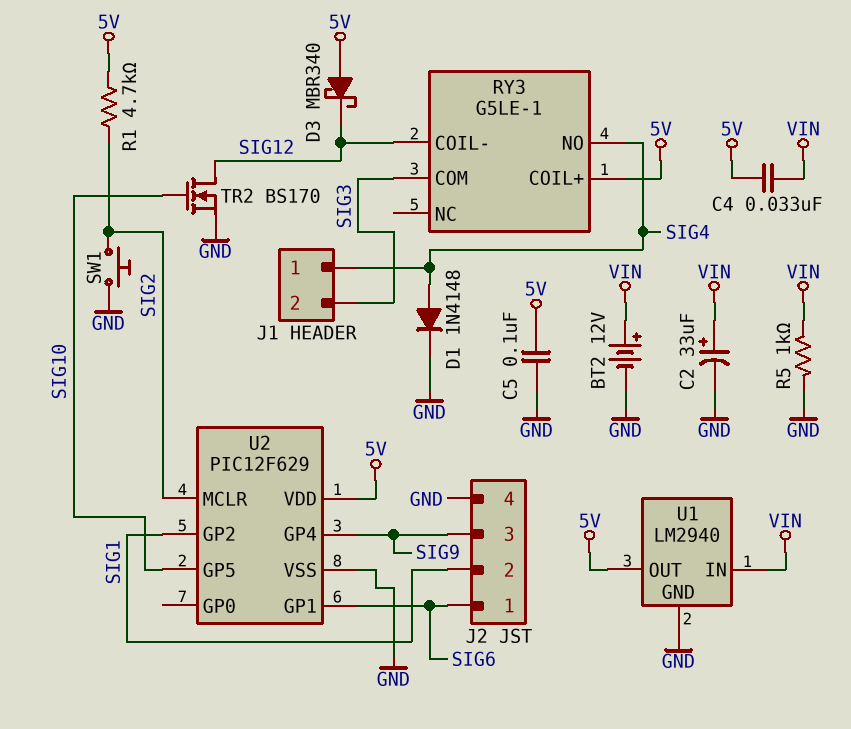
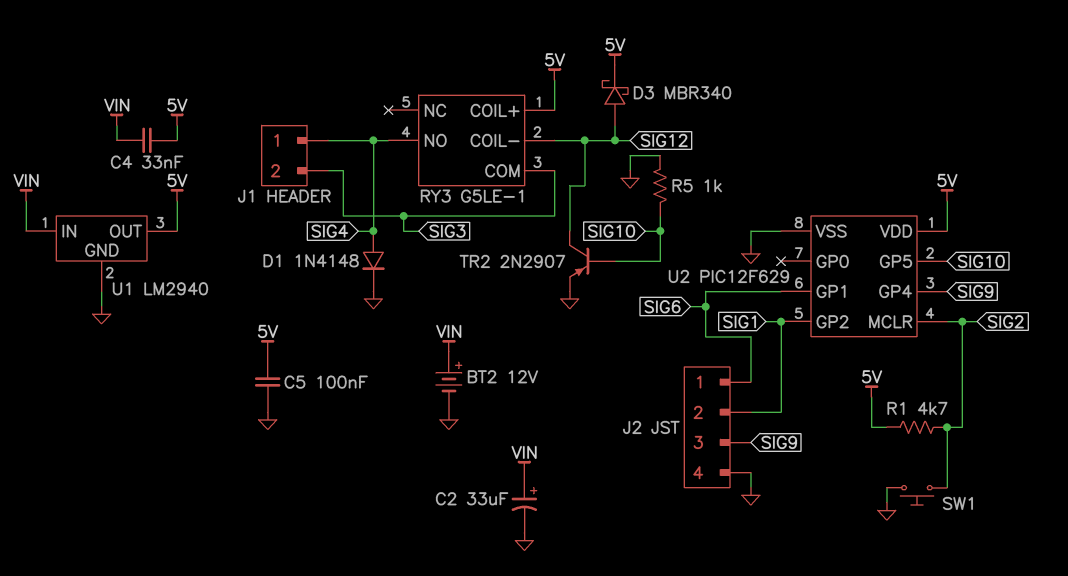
D3: schottky MBR340 (A 5V, K SIG12) -> schottky MBR340 (A SIG12, K 5V)
R5: 1k (GND, VIN) -> 1k (GND, SIG10)
TR2: NMOS BS170 (G SIG10, D SIG12, S GND) -> PNP 2N2907 (B SIG10, C SIG12, E GND)

